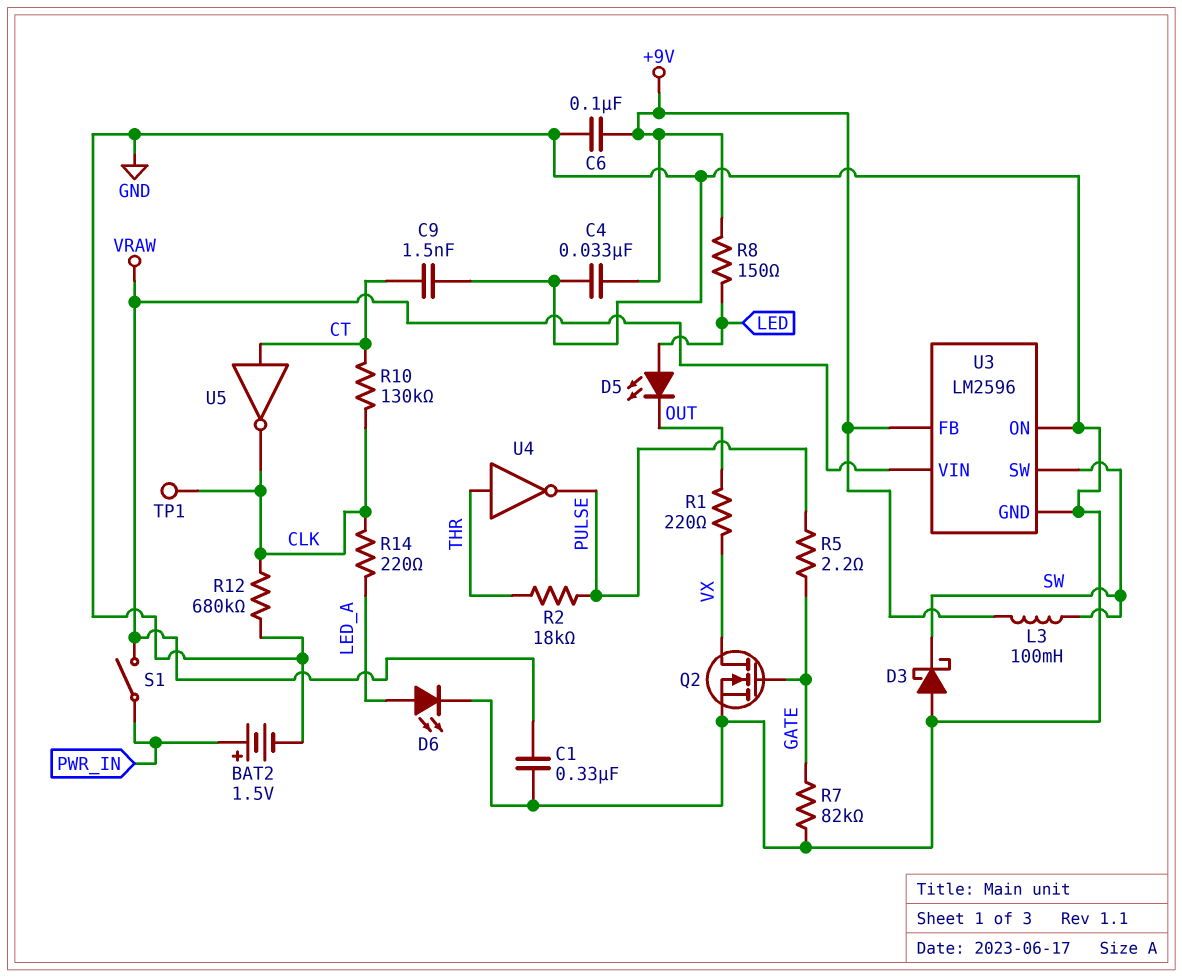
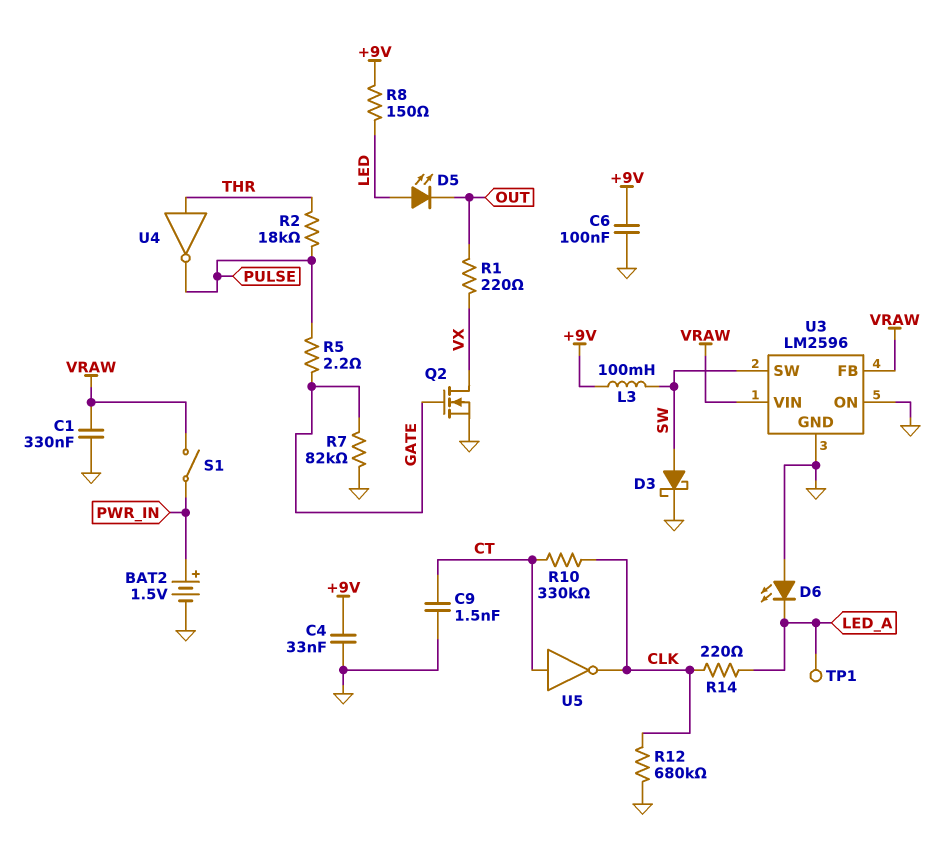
D3: schottky (A GND, K SW) -> schottky (A SW, K GND)
D6: LED (A LED_A, K GND) -> LED (A GND, K LED_A)
R10: 130k (CLK, CT) -> 330k (CLK, CT)
TP1: test point (CLK) -> test point (LED_A)
U3 pin FB: +9V -> VRAW

